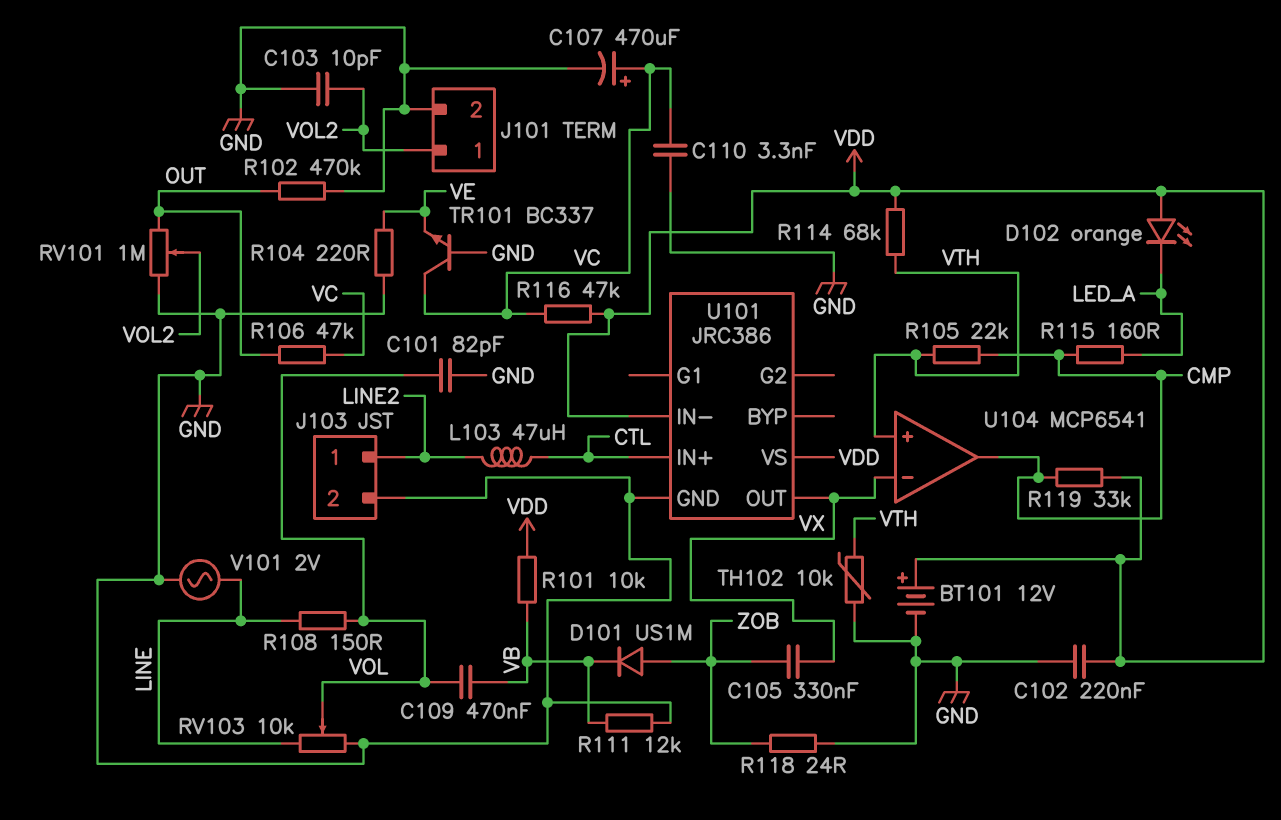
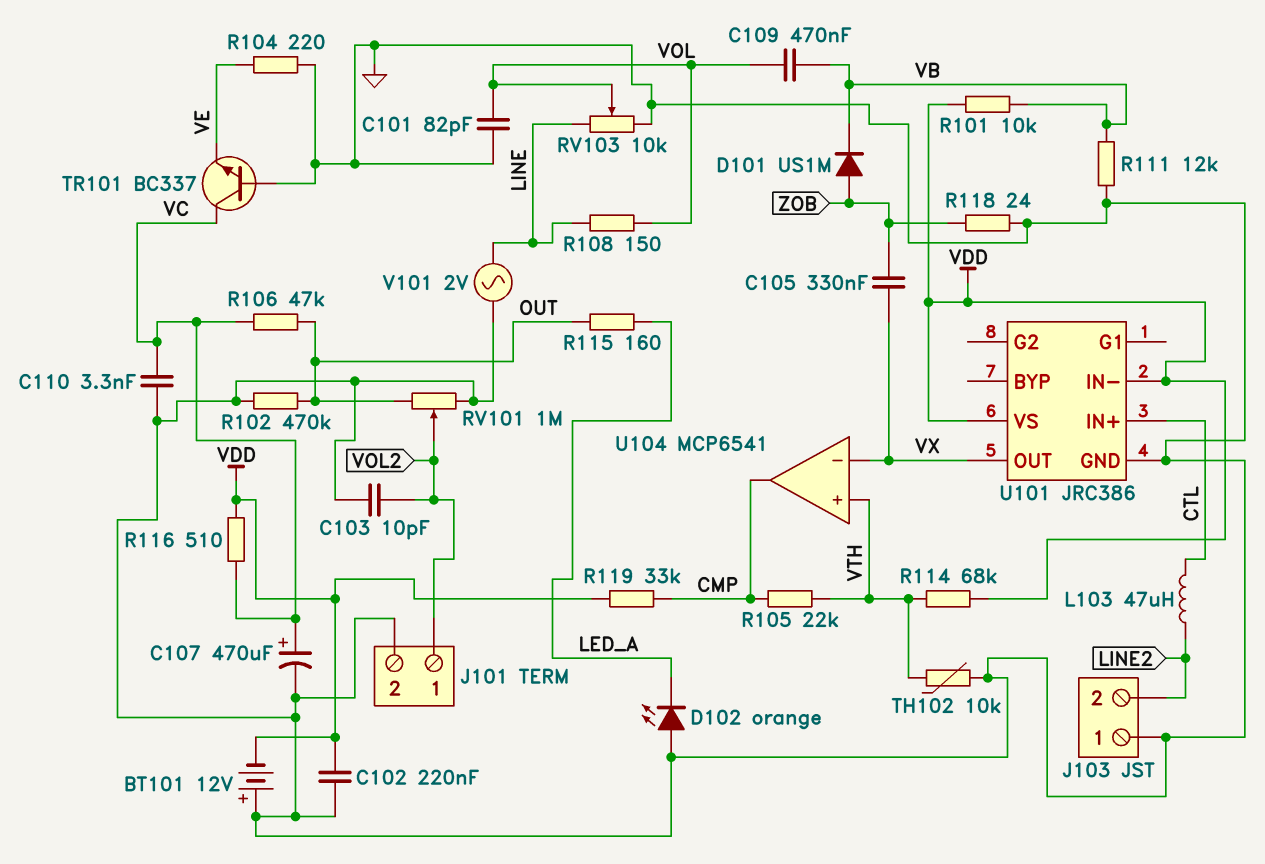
BT101: 12V (plus VDD, minus GND) -> 12V (plus GND, minus VDD)
D102: LED orange (A VDD, K LED_A) -> LED orange (A GND, K LED_A)
J103 pin 1: LINE2 -> GND
J103 pin 2: GND -> LINE2
R115: 160 (CMP, LED_A) -> 160 (LED_A, OUT)
R116: 47k (VC, VDD) -> 510 (VC, VDD)

